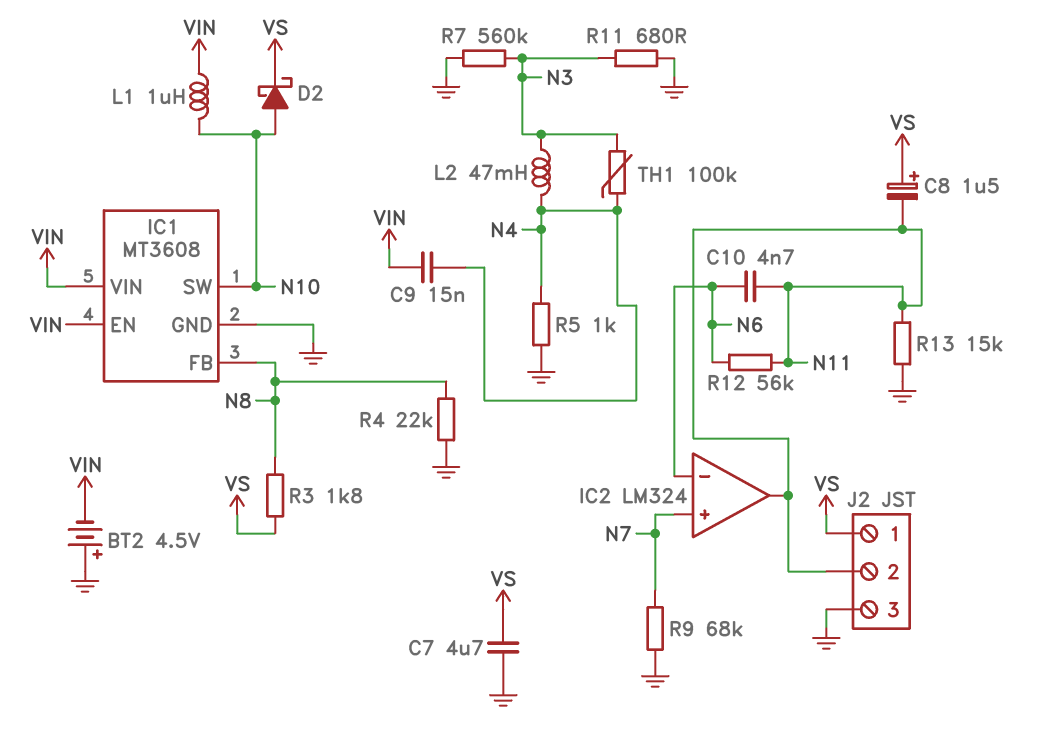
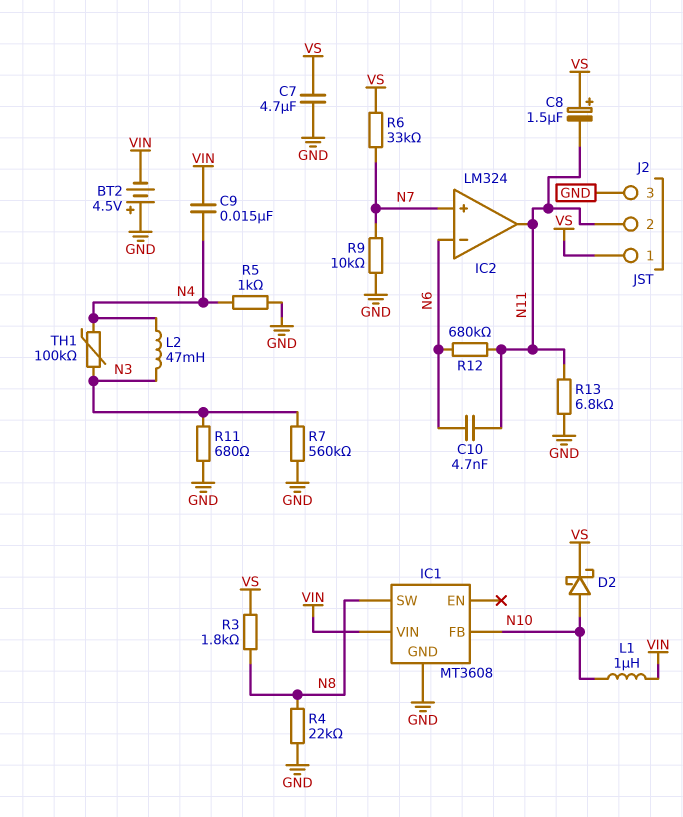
IC1 pin EN: VIN -> none
IC1 pin FB: N8 -> N10
IC1 pin SW: N10 -> N8
R6: none -> 33k (N7, VS)
R9: 68k (GND, N7) -> 10k (GND, N7)
R12: 56k (N6, N11) -> 680k (N6, N11)
R13: 15k (GND, N11) -> 6.8k (GND, N11)

